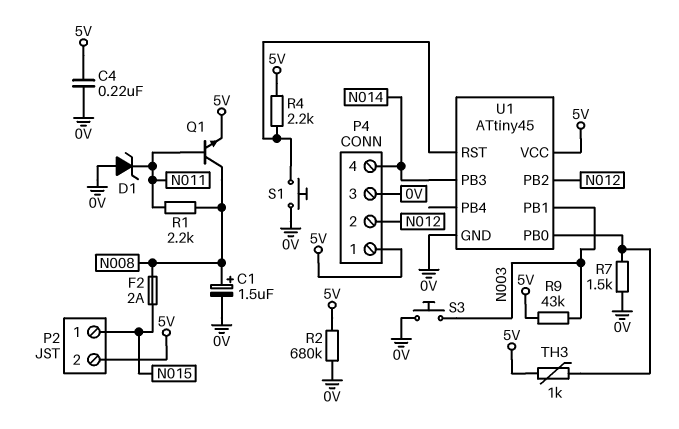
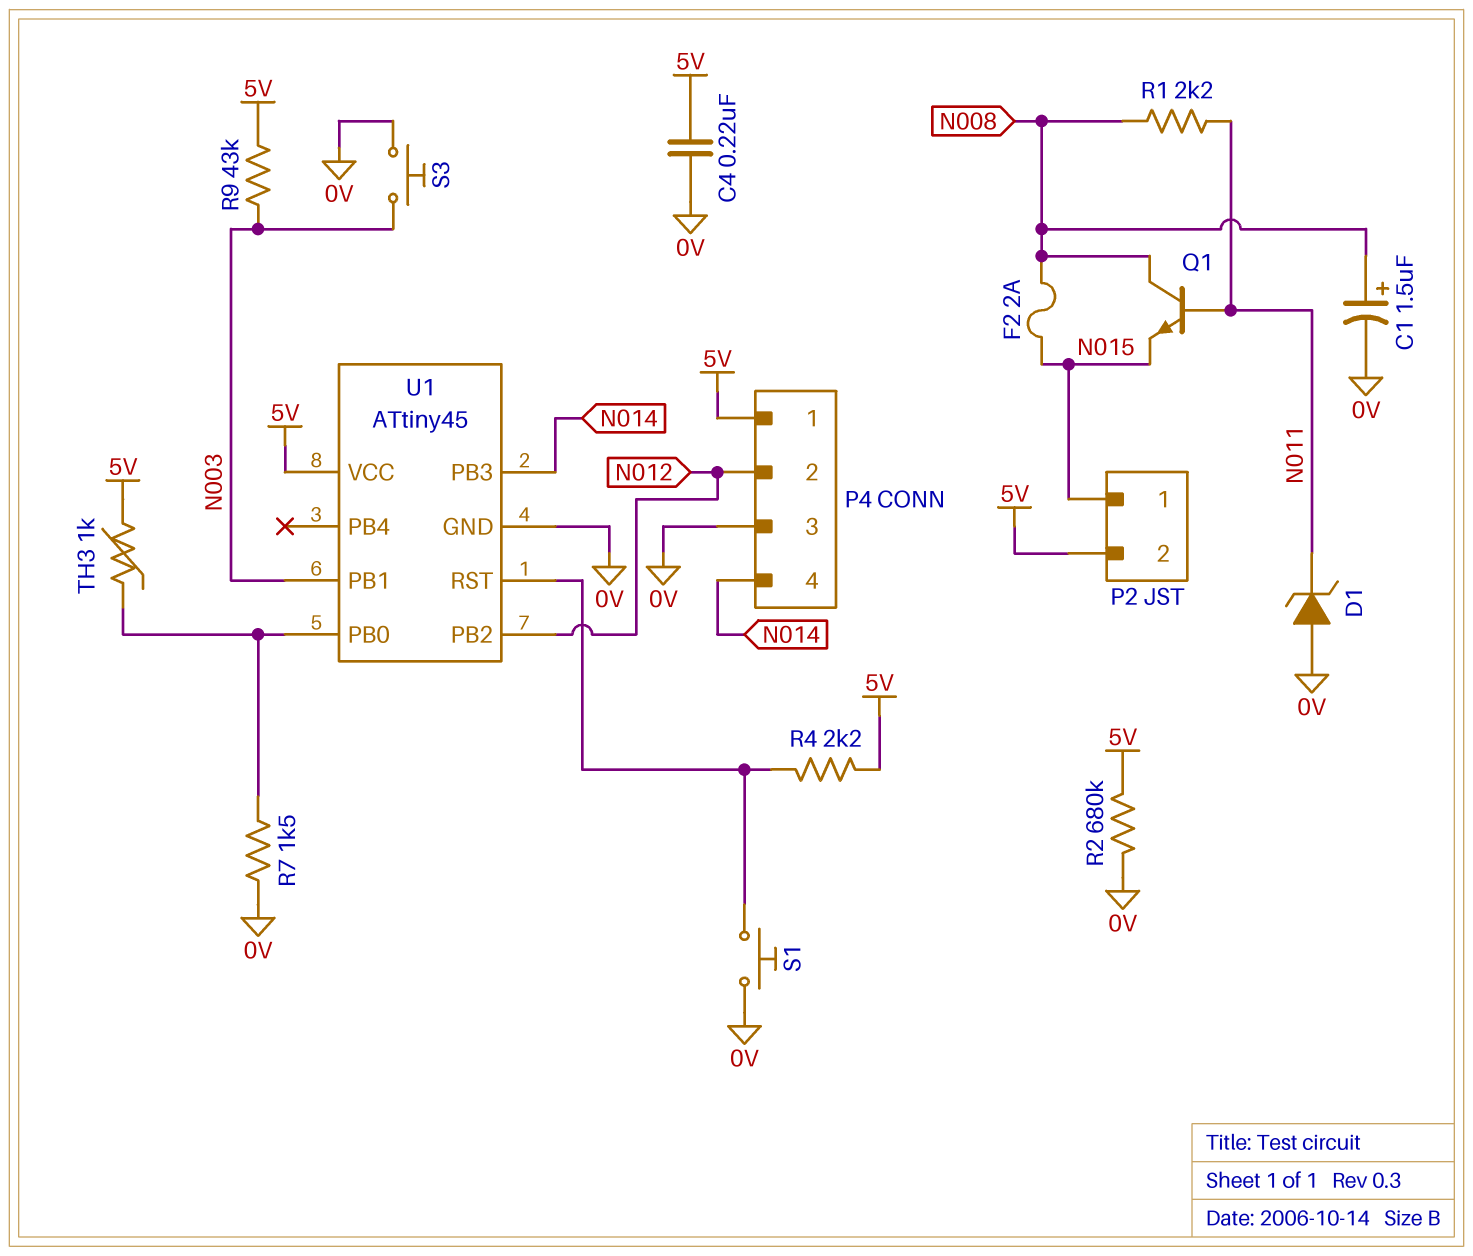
Q1: NPN (B N011, C N008, E 5V) -> NPN (B N011, C N008, E N015)

